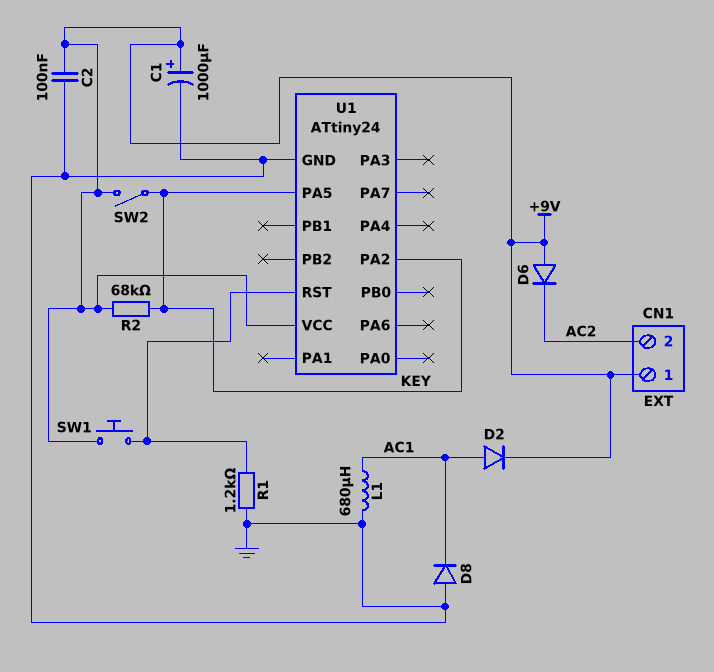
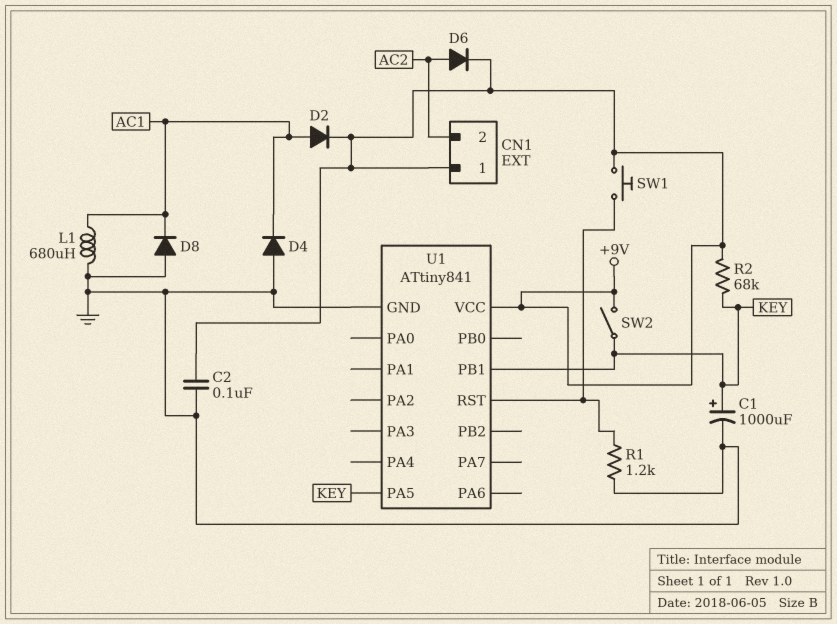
C1: 1000uF (plus +9V, minus GND) -> 1000uF (plus KEY, minus GND)
D4: none -> diode (A GND, K AC1)
D6: diode (A +9V, K AC2) -> diode (A AC2, K +9V)
U1: ATtiny24 -> ATtiny841
U1 pin PA2: KEY -> none
U1 pin PB1: none -> KEY

